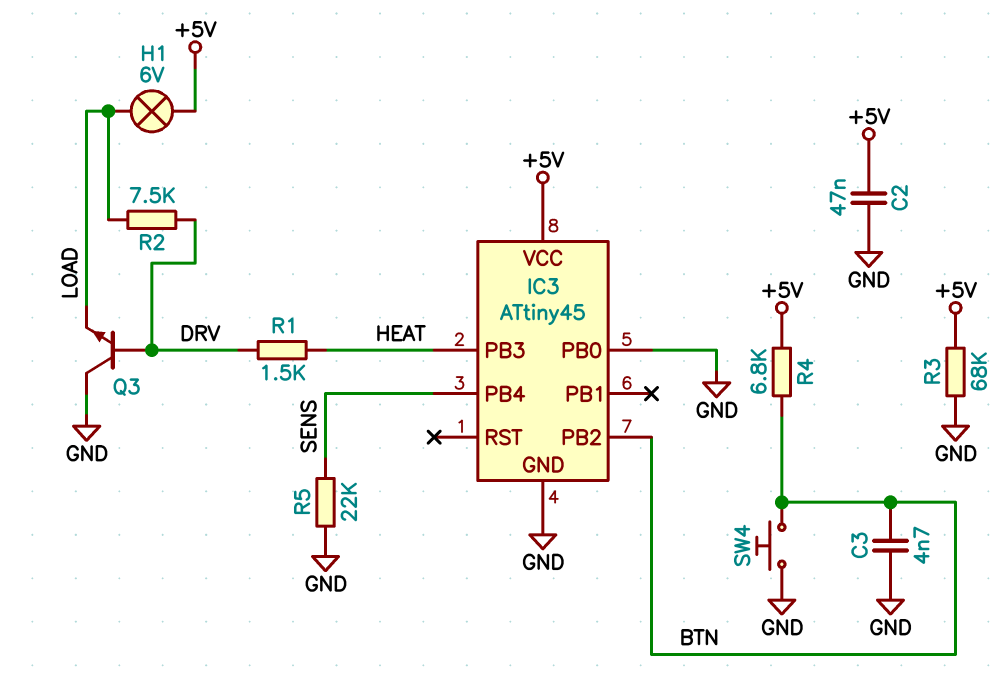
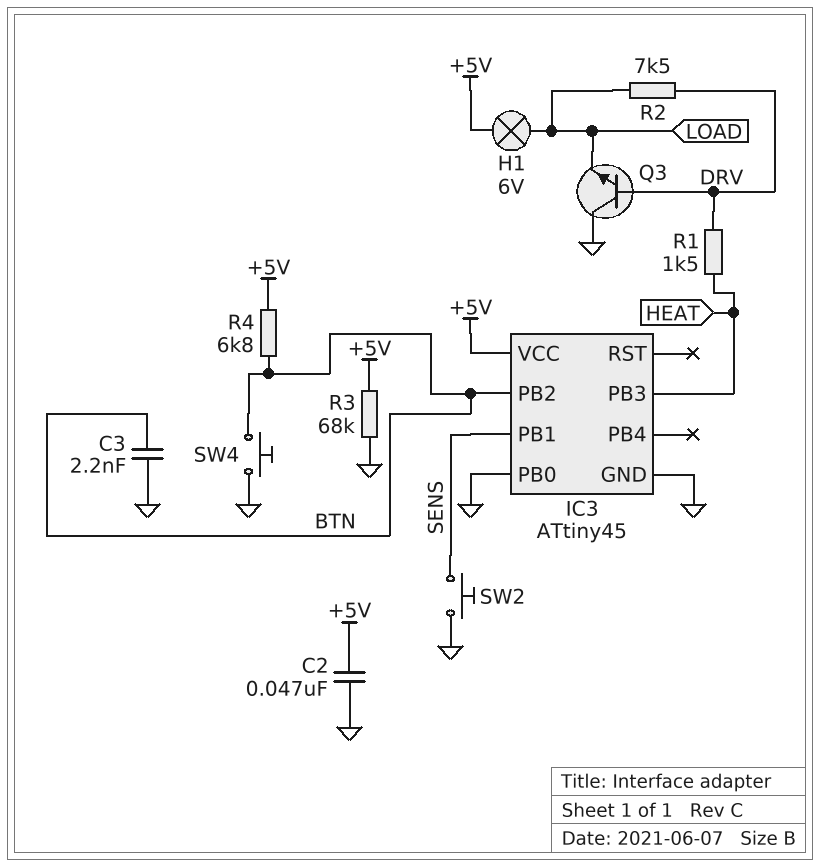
C3: 4.7nF (BTN, GND) -> 2.2nF (BTN, GND)
IC3 pin PB1: none -> SENS
IC3 pin PB4: SENS -> none
R5: 22k (GND, SENS) -> none
SW2: none -> button (GND, SENS)

